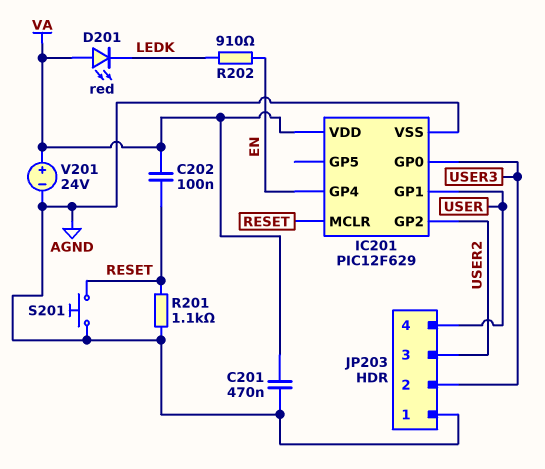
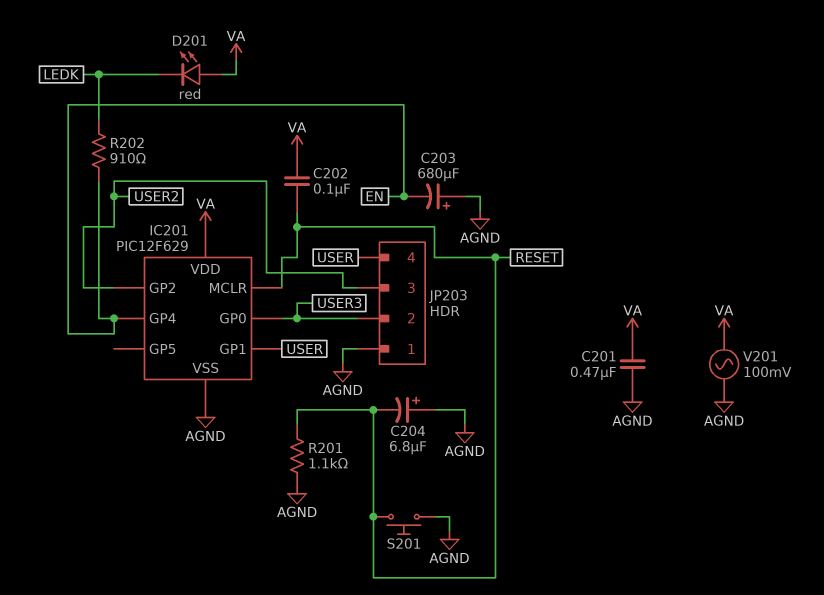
C203: none -> 680uF (plus AGND, minus EN)
C204: none -> 6.8uF (plus AGND, minus RESET)
V201: 24V (plus VA, minus AGND) -> AC 100mV (AGND, VA)

